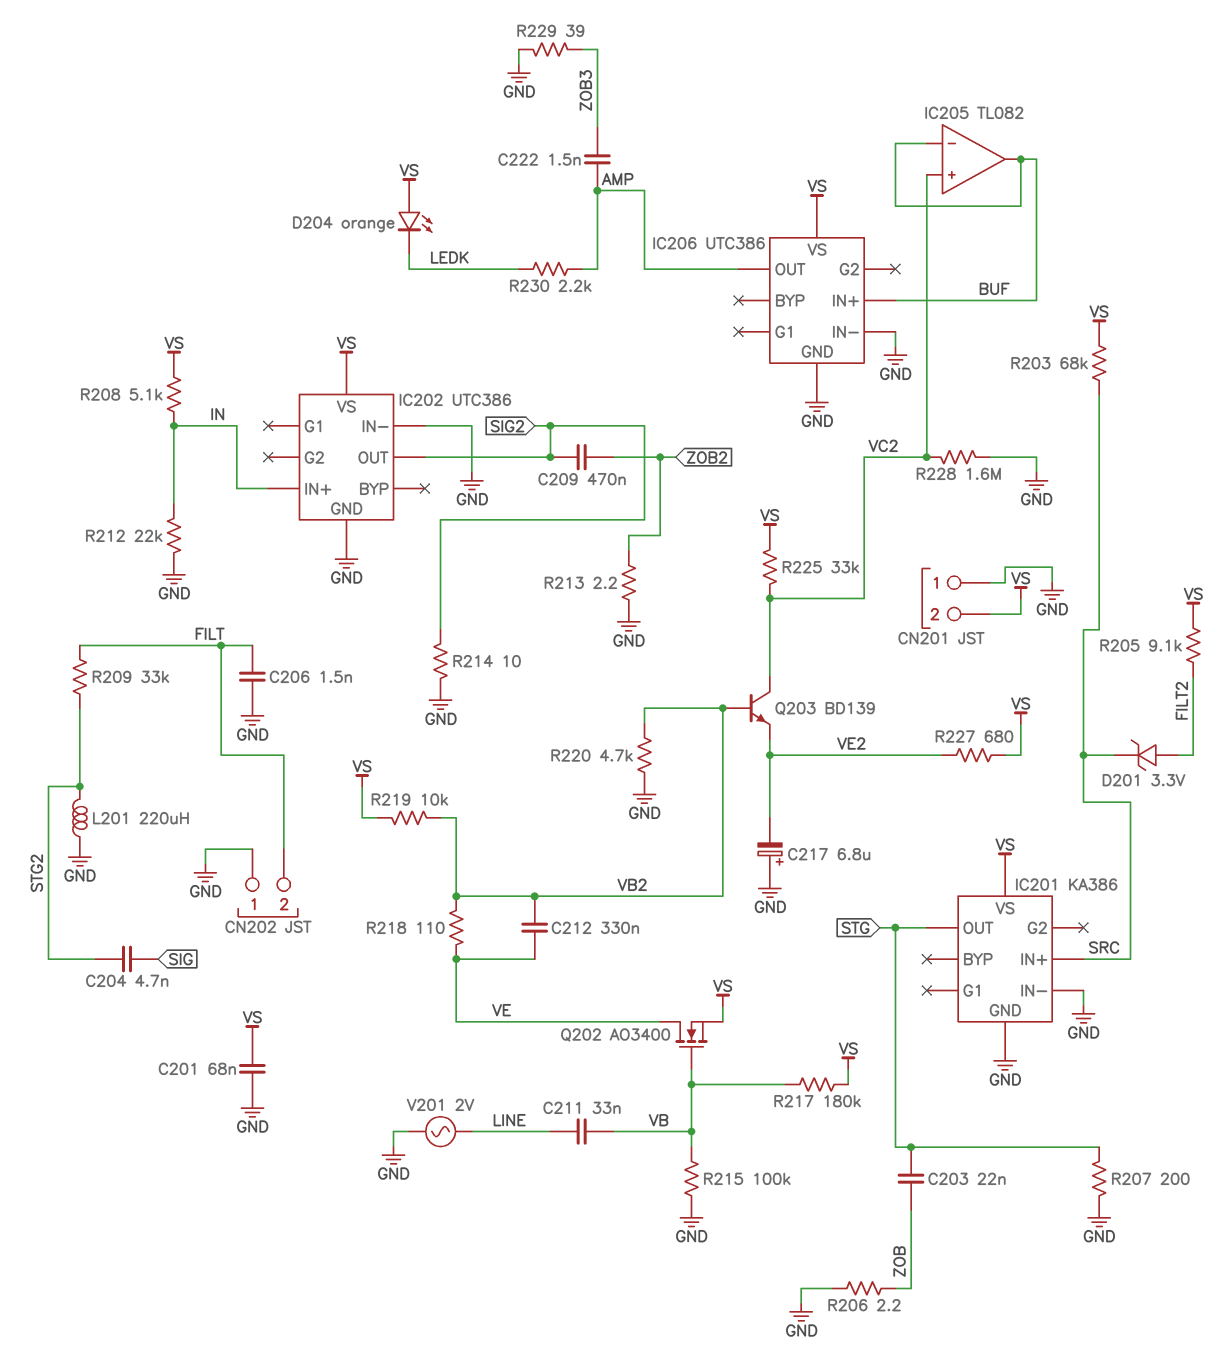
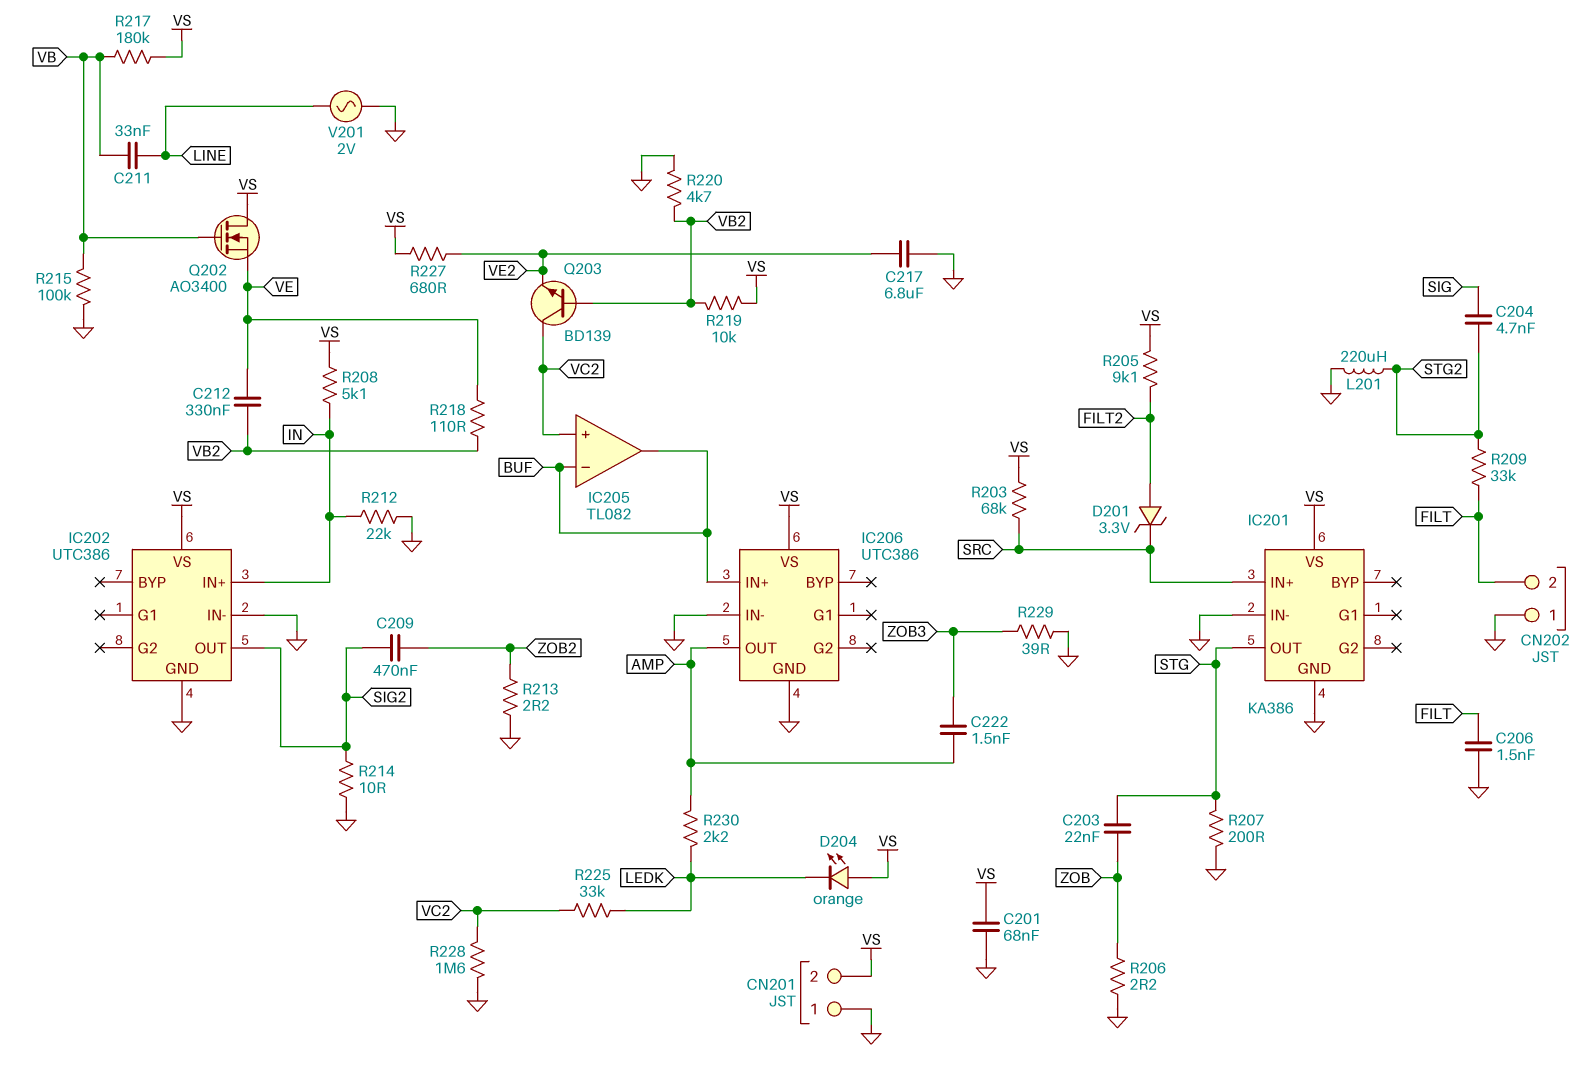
C217: 6.8uF (plus GND, minus VE2) -> 6.8uF (GND, VE2)
Q202: NMOS AO3400 (G VB, D VE, S VS) -> NMOS AO3400 (G VB, D VS, S VE)
R225: 33k (VC2, VS) -> 33k (LEDK, VC2)

